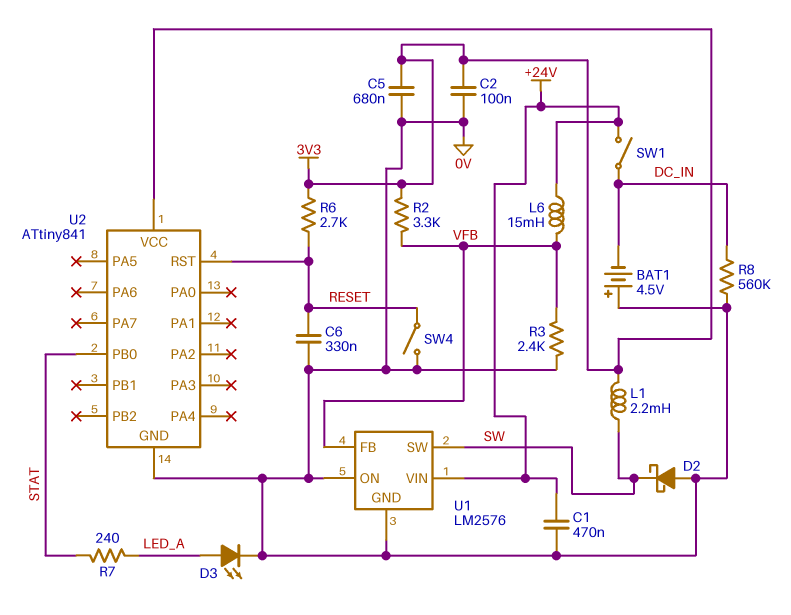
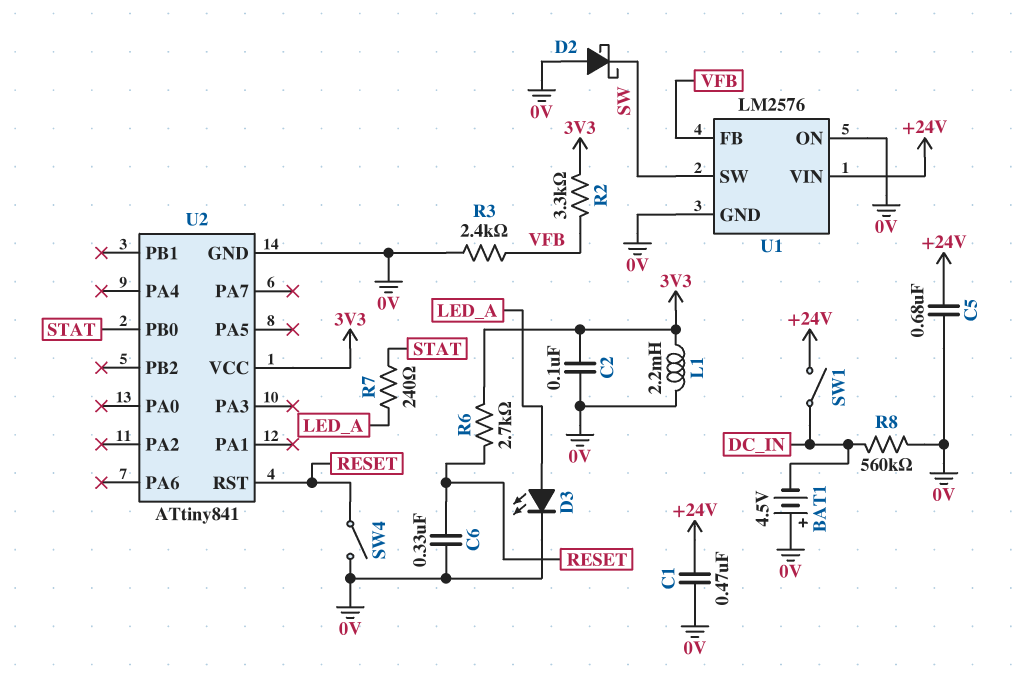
C5: 680nF (0V, 3V3) -> 680nF (+24V, 0V)
L1: 2.2mH (3V3, SW) -> 2.2mH (0V, 3V3)
L6: 15mH (+24V, VFB) -> none

